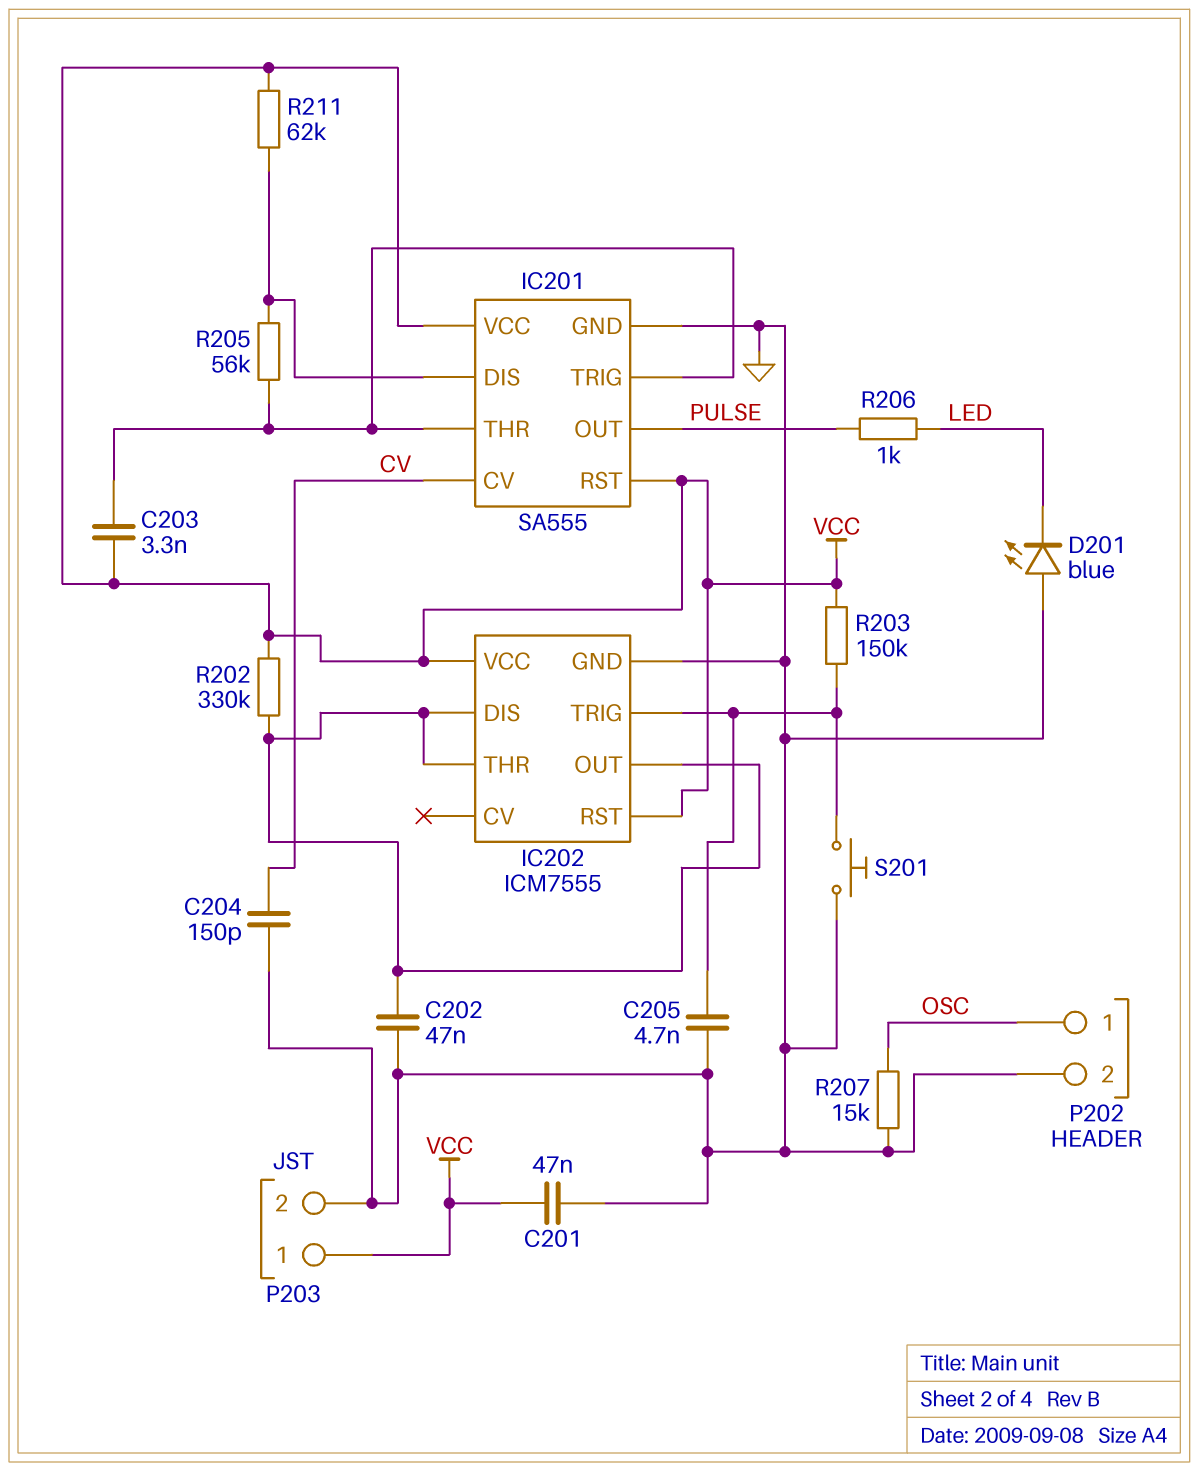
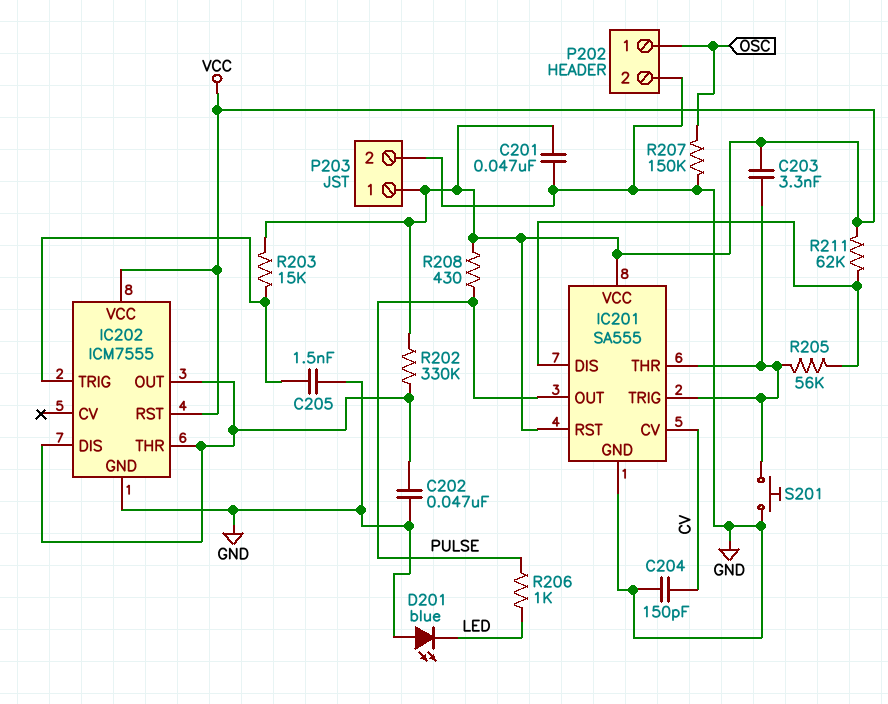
C205: 4.7nF (GND, IC202/TRIG) -> 1.5nF (GND, IC202/TRIG)
R203: 150k (IC202/TRIG, VCC) -> 15k (IC202/TRIG, VCC)
R207: 15k (GND, OSC) -> 150k (GND, OSC)
R208: none -> 430 (PULSE, VCC)
S201: button (GND, IC202/TRIG) -> button (GND, IC201/THR)

